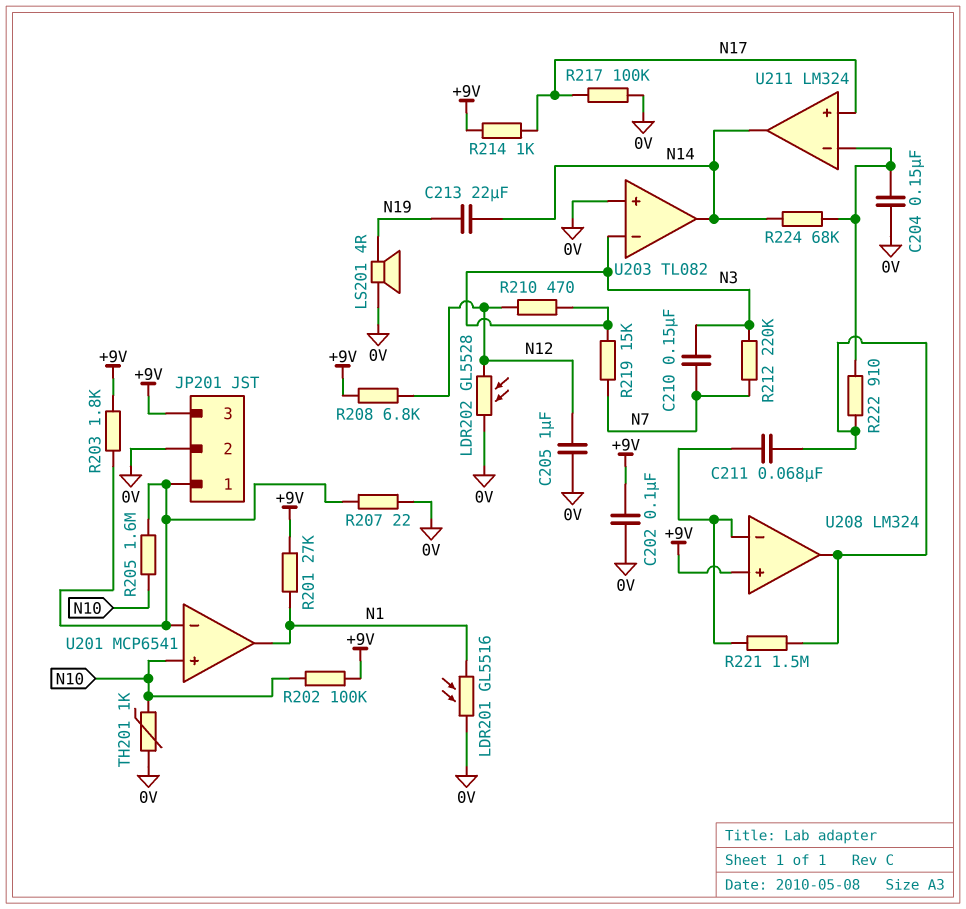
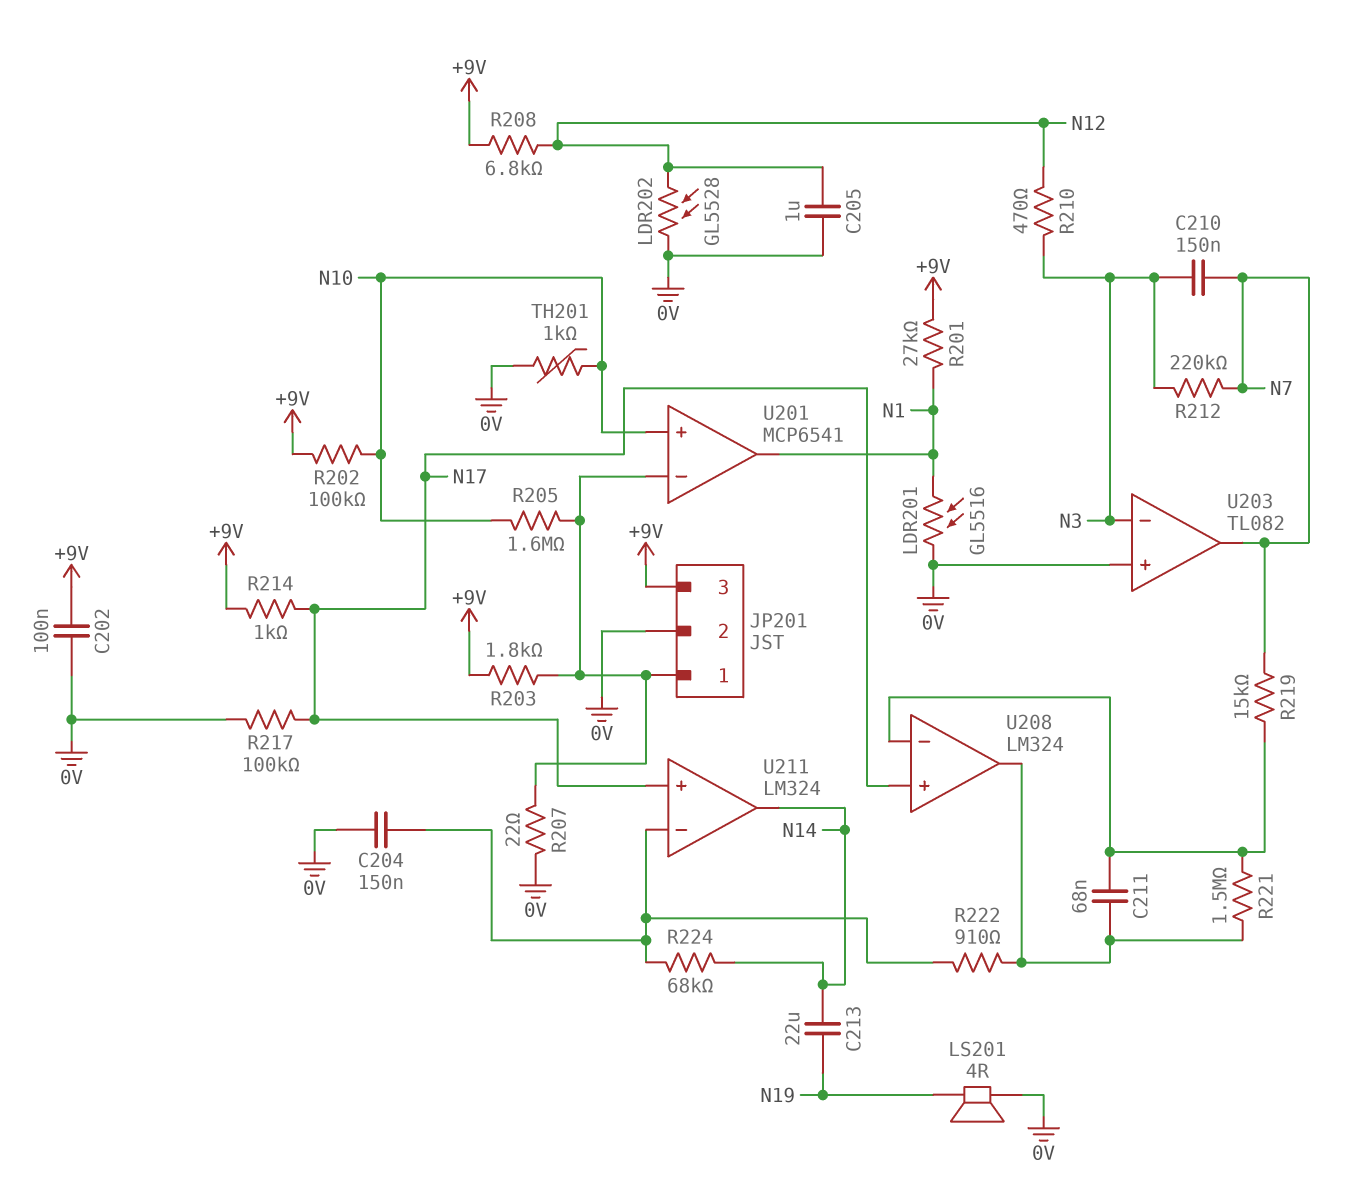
R219: 15k (N3, N7) -> 15k (N7, U208/in-)
U203 pin out: N14 -> N7
U208 pin in+: +9V -> N17

